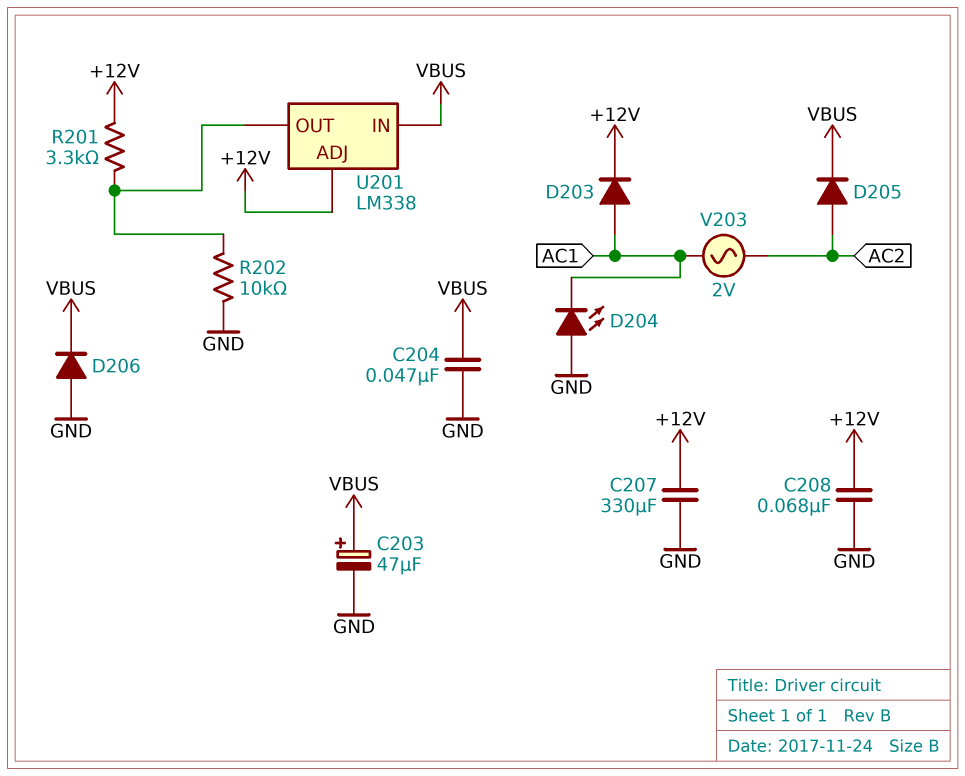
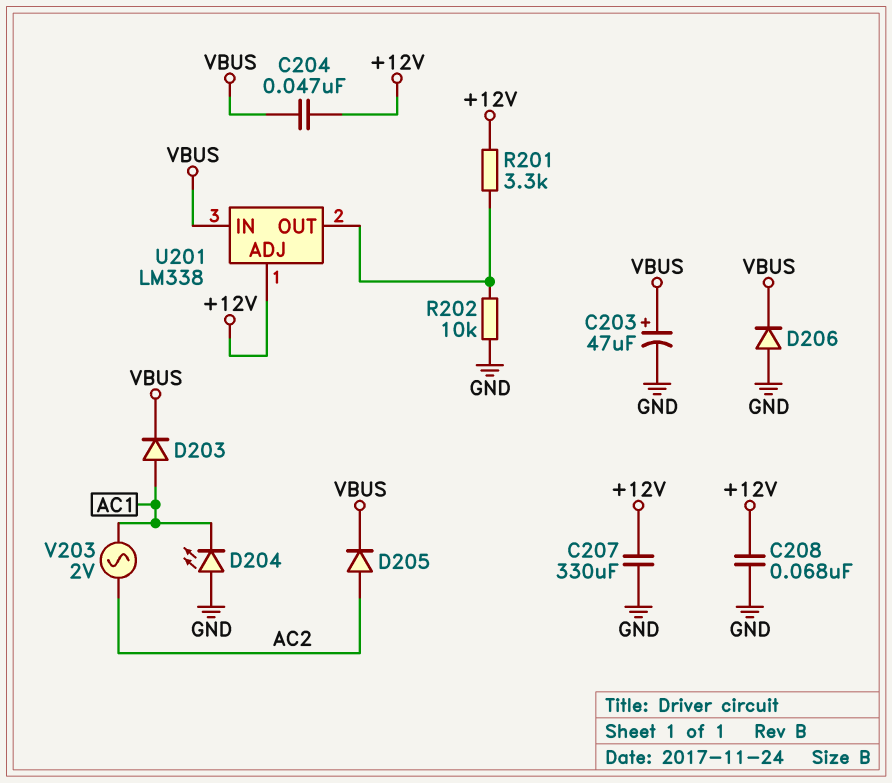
C204: 47nF (GND, VBUS) -> 47nF (+12V, VBUS)
D203: diode (A AC1, K +12V) -> diode (A AC1, K VBUS)

